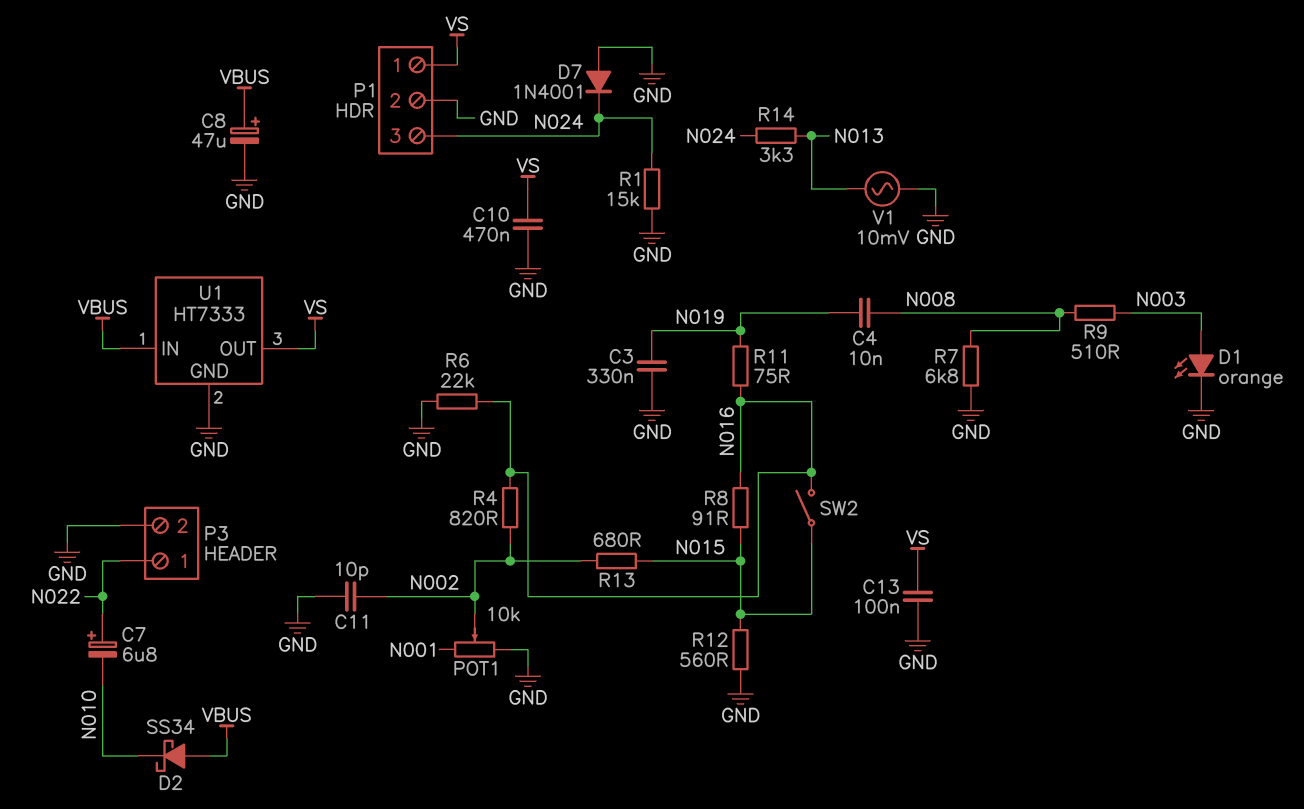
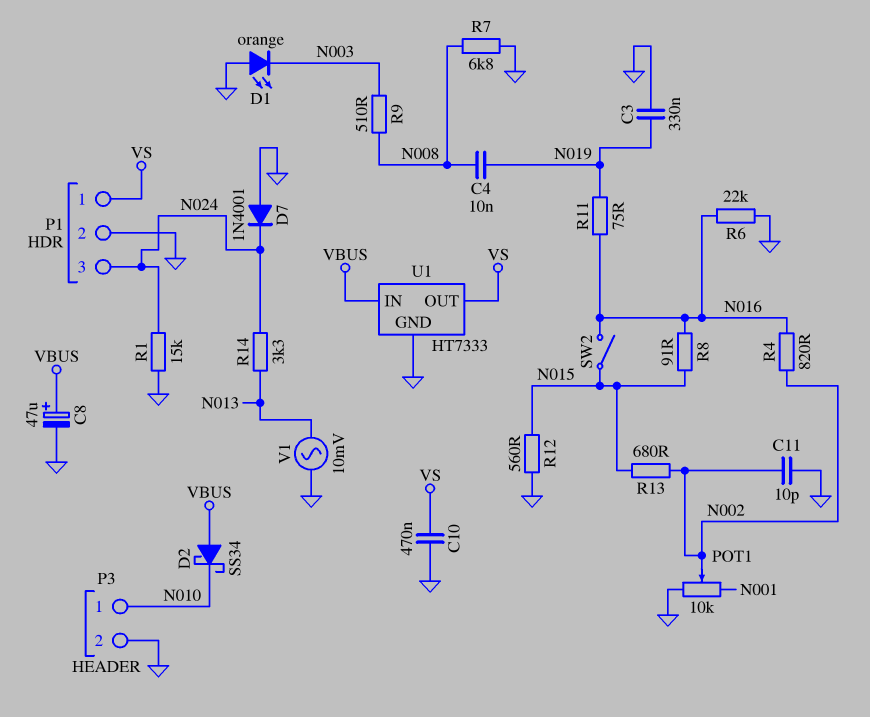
C7: 6.8uF (plus N022, minus N010) -> none
C13: 100nF (GND, VS) -> none
D1: LED orange (A N003, K GND) -> LED orange (A GND, K N003)
P3 pin 1: N022 -> N010

